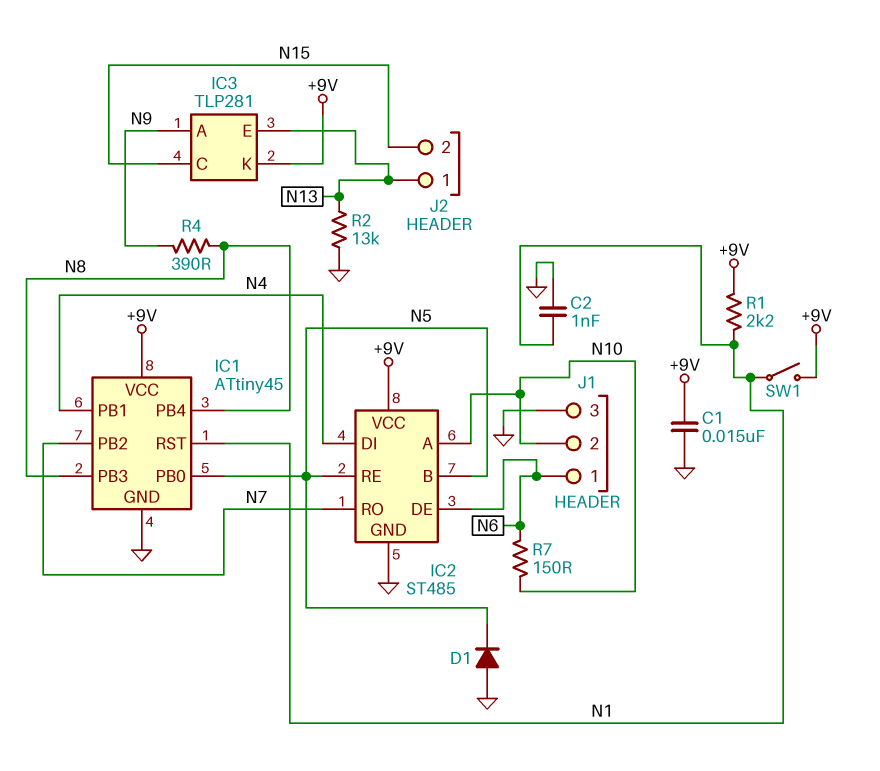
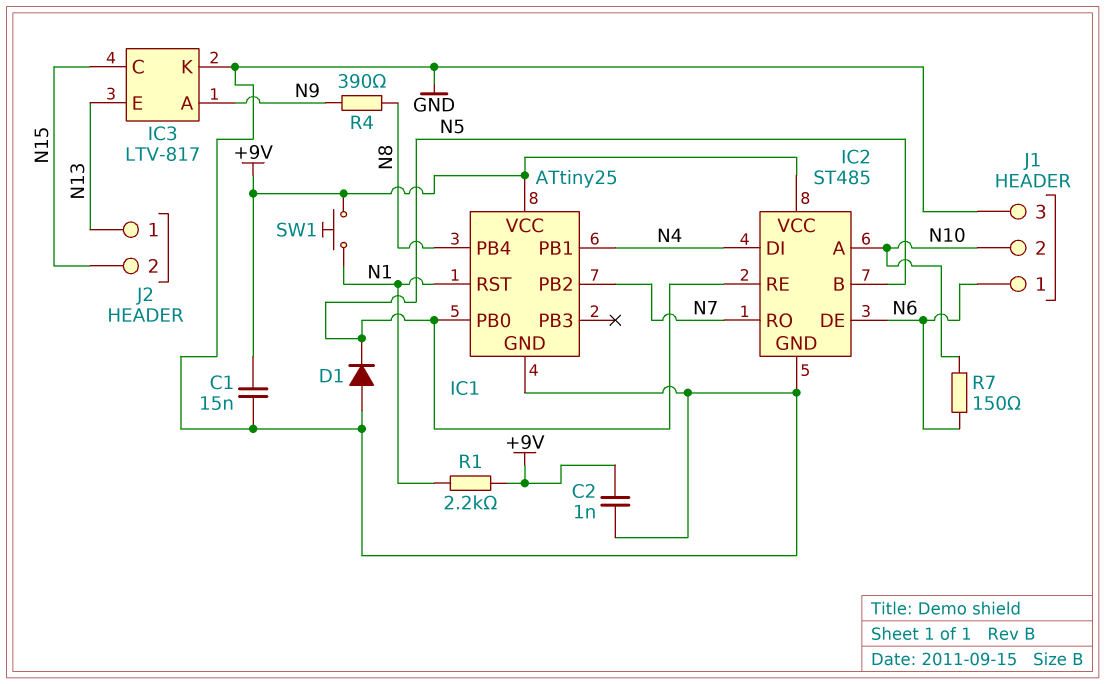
C2: 1nF (GND, N1) -> 1nF (+9V, GND)
IC1: ATtiny45 -> ATtiny25
IC1 pin PB3: N8 -> none
IC3: TLP281 -> LTV-817
IC3 pin K: +9V -> GND
R2: 13k (GND, N13) -> none
SW1: switch (+9V, N1) -> button (+9V, N1)

